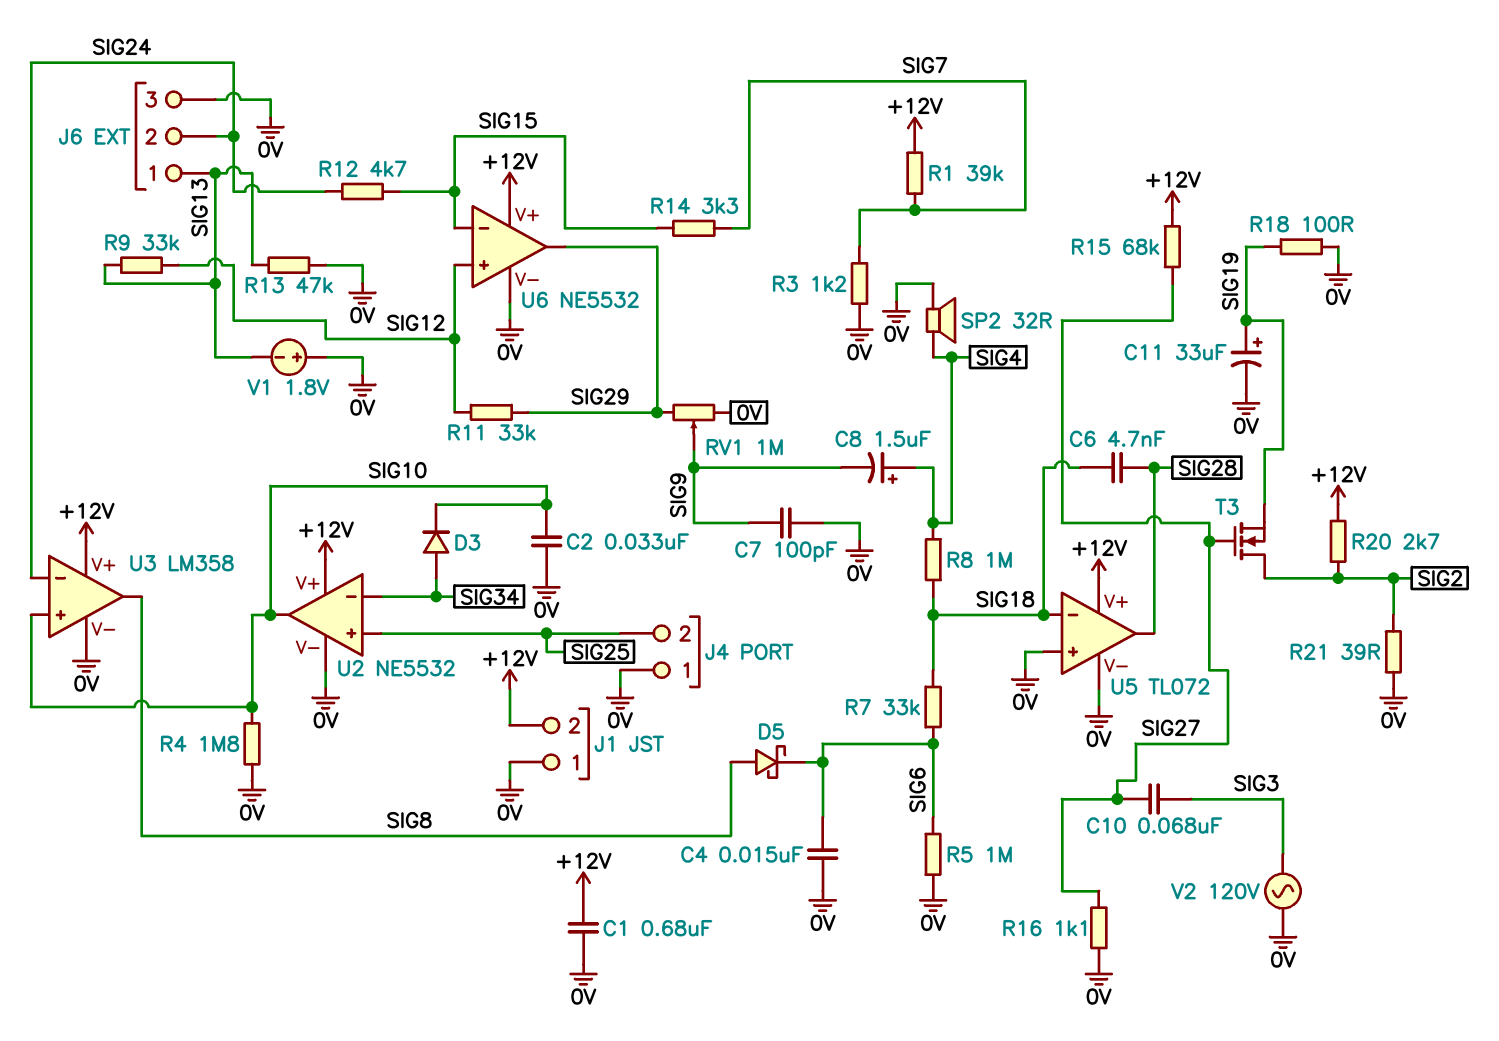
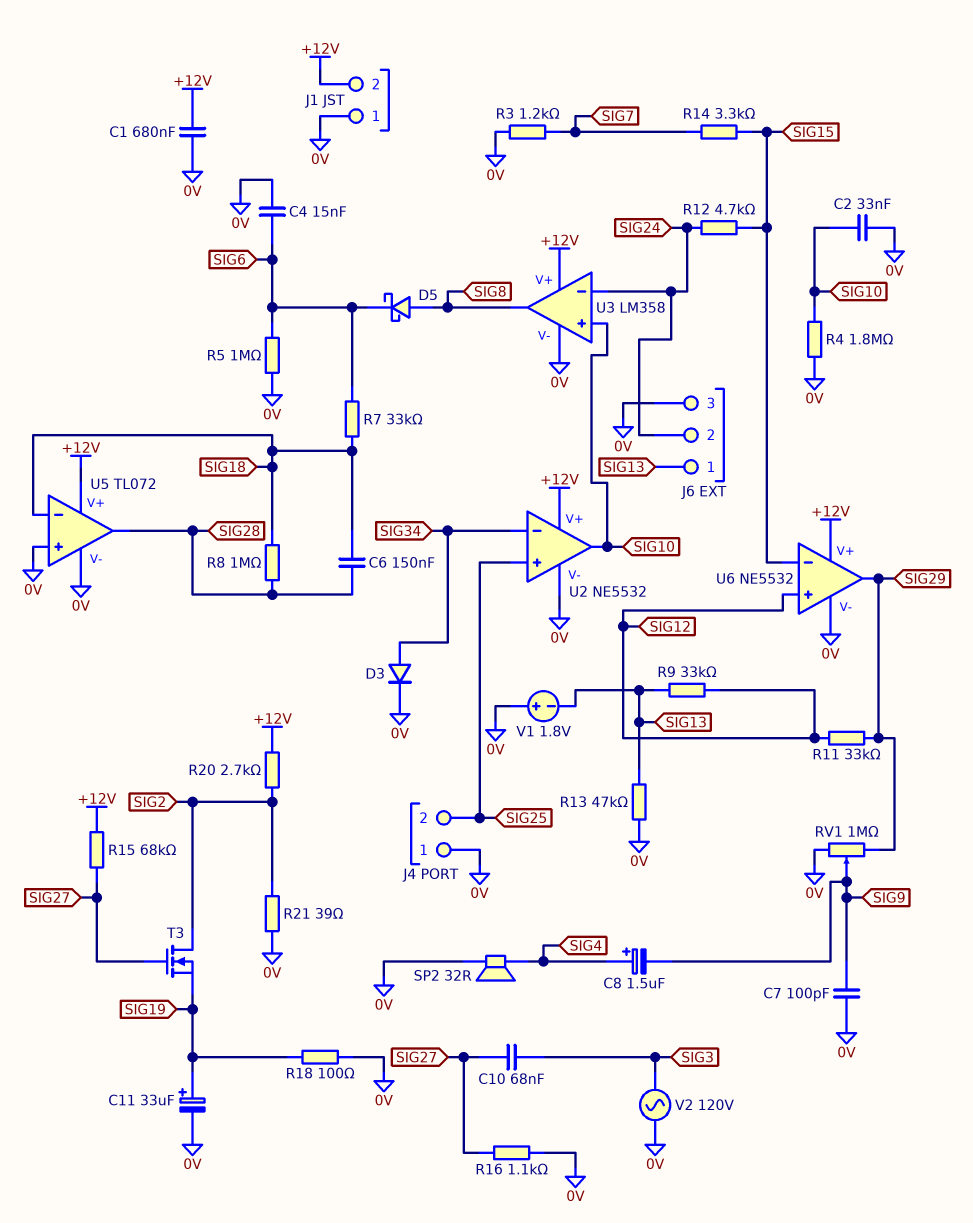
C6: 4.7nF (SIG18, SIG28) -> 150nF (SIG18, SIG28)
D3: diode (A SIG34, K SIG10) -> diode (A SIG34, K 0V)
R1: 39k (+12V, SIG7) -> none
R8: 1M (SIG4, SIG18) -> 1M (SIG18, SIG28)

